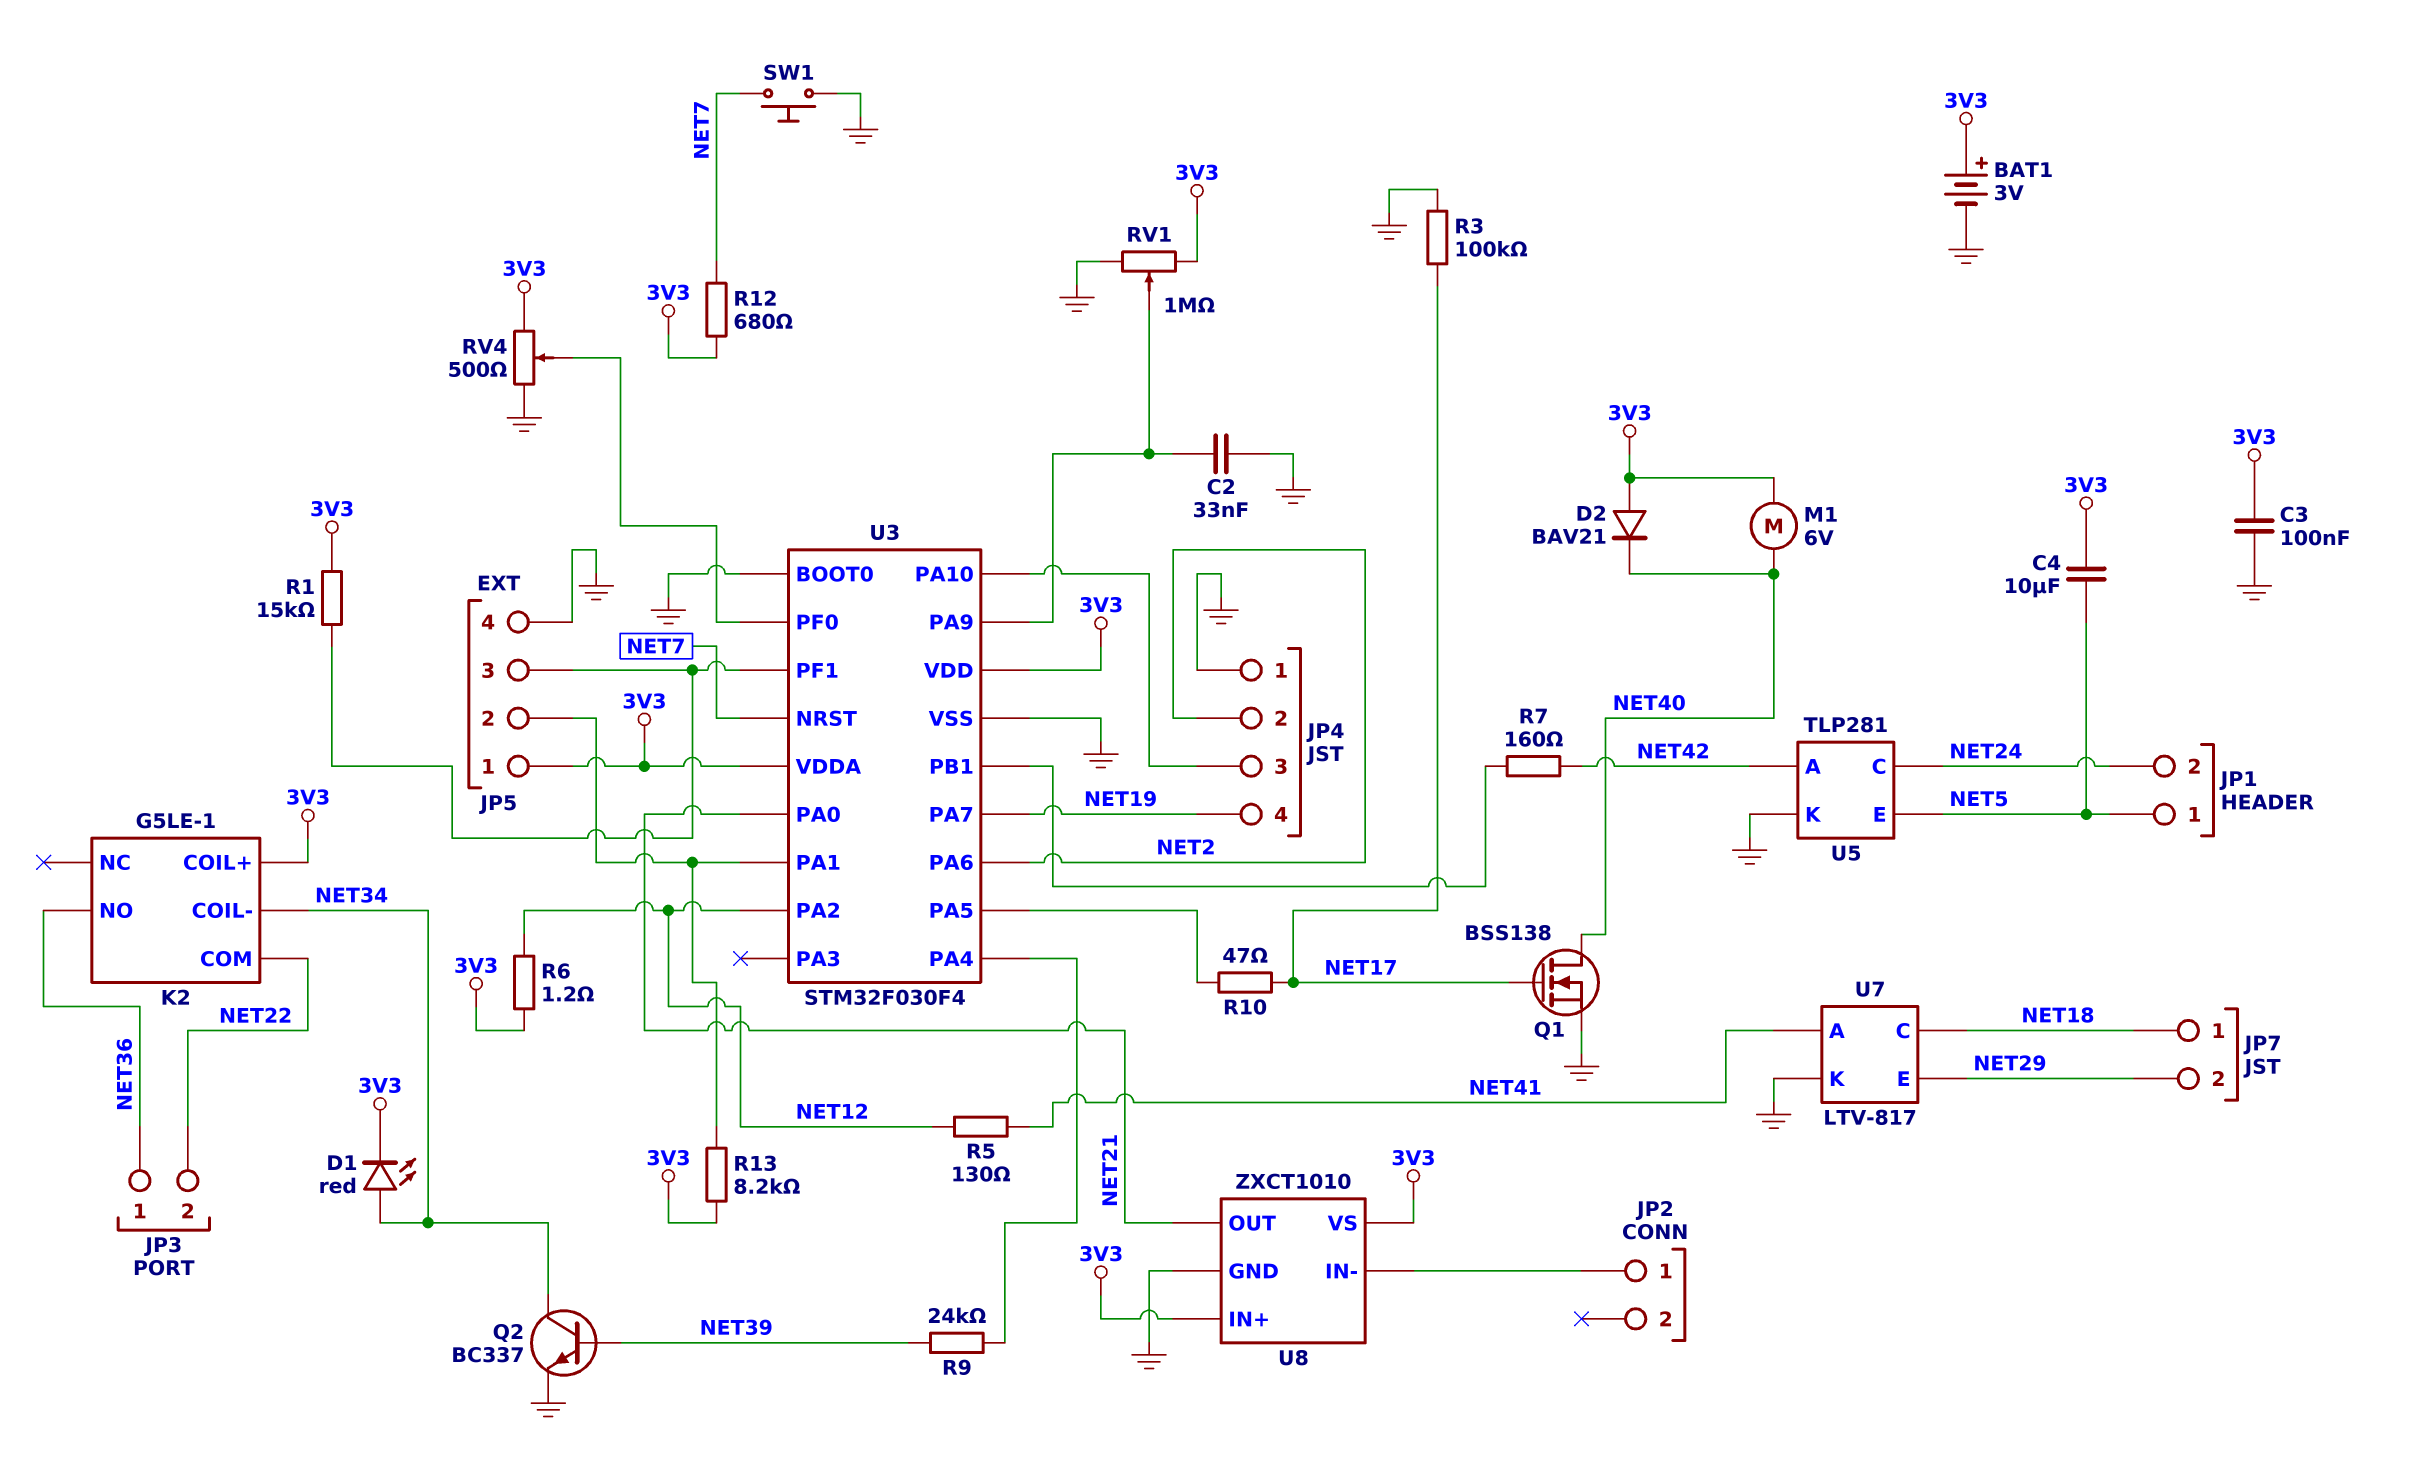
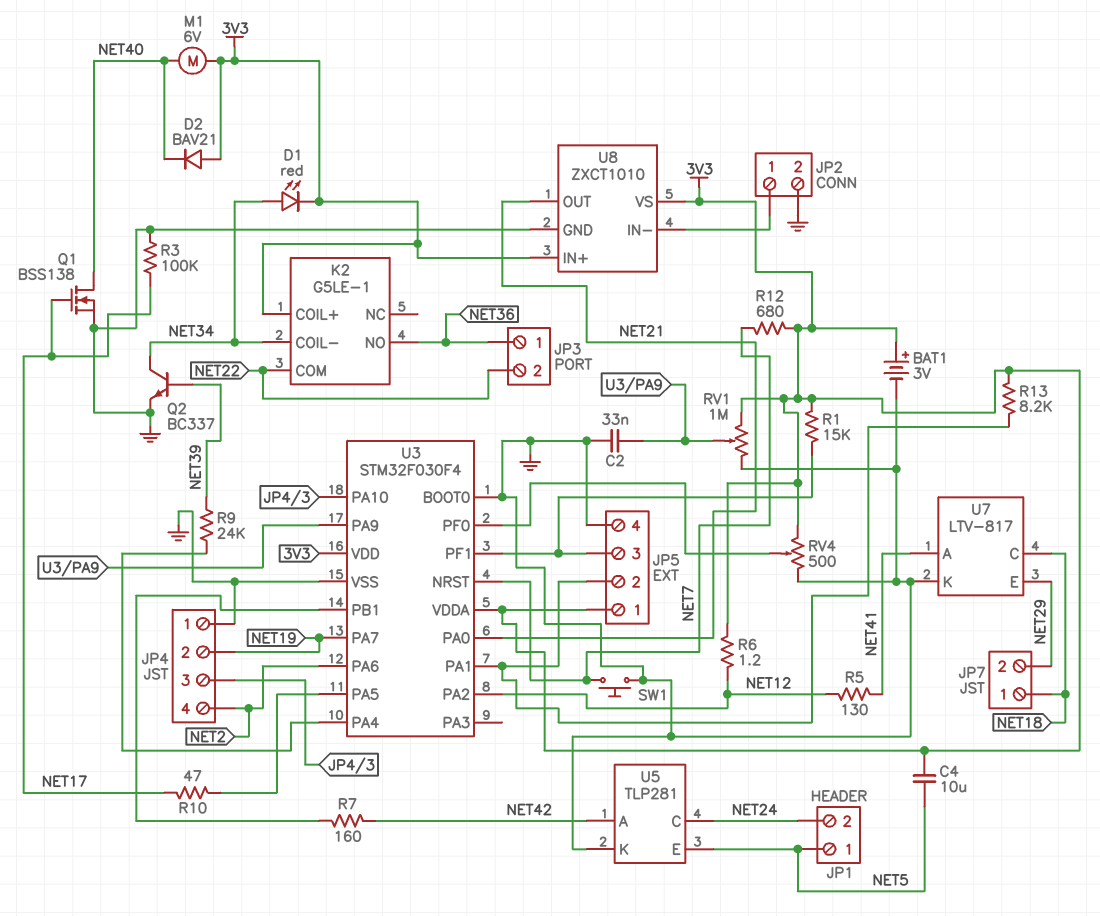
C3: 100nF (3V3, GND) -> none
JP2 pin 2: none -> GND
JP4 pin 2: NET2 -> NET19
JP4 pin 4: NET19 -> NET2

